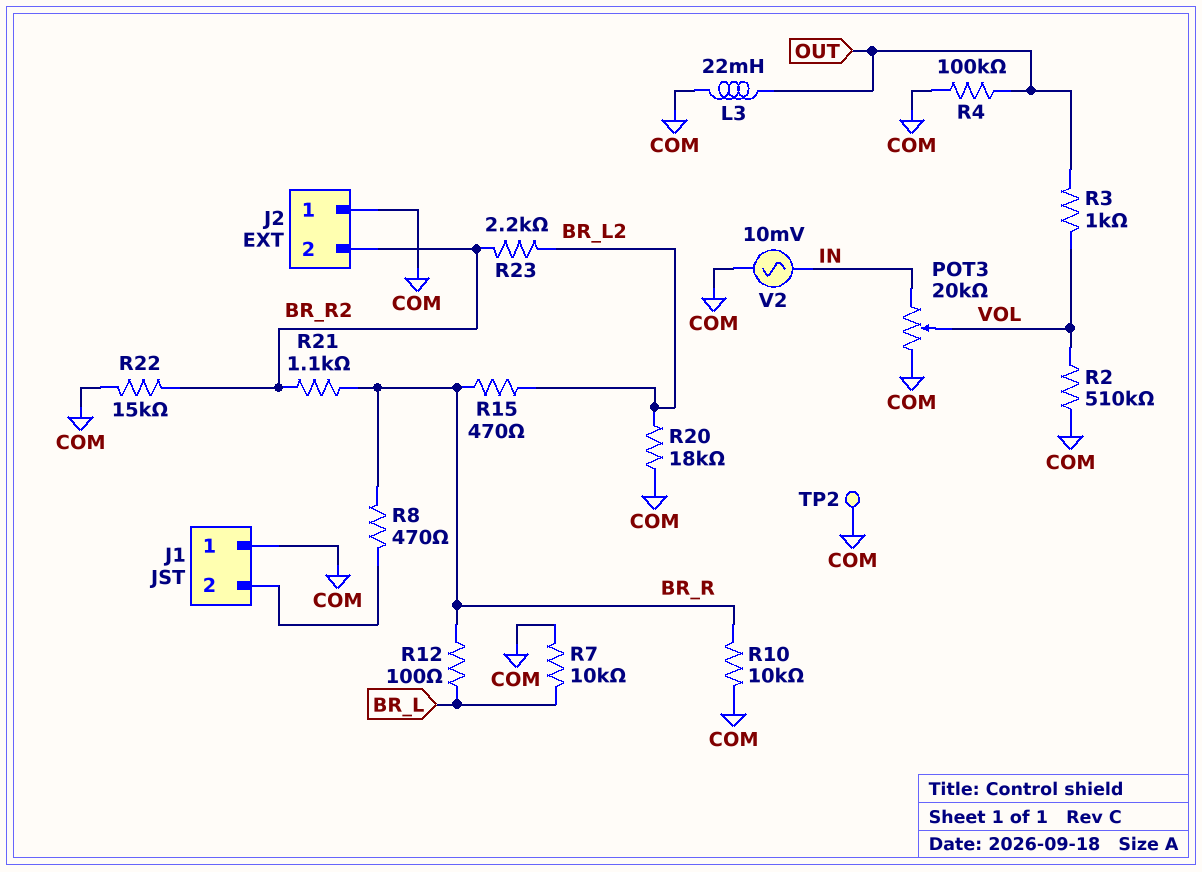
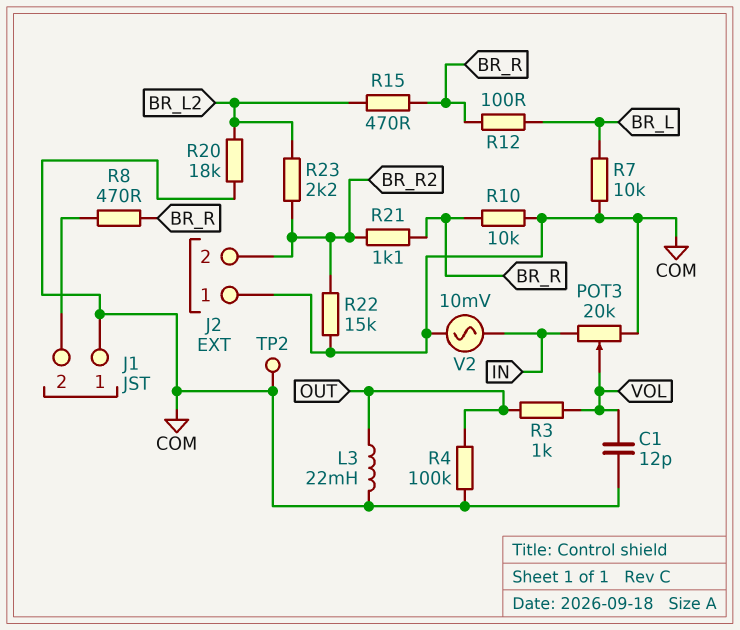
C1: none -> 12pF (COM, VOL)
R2: 510k (COM, VOL) -> none

